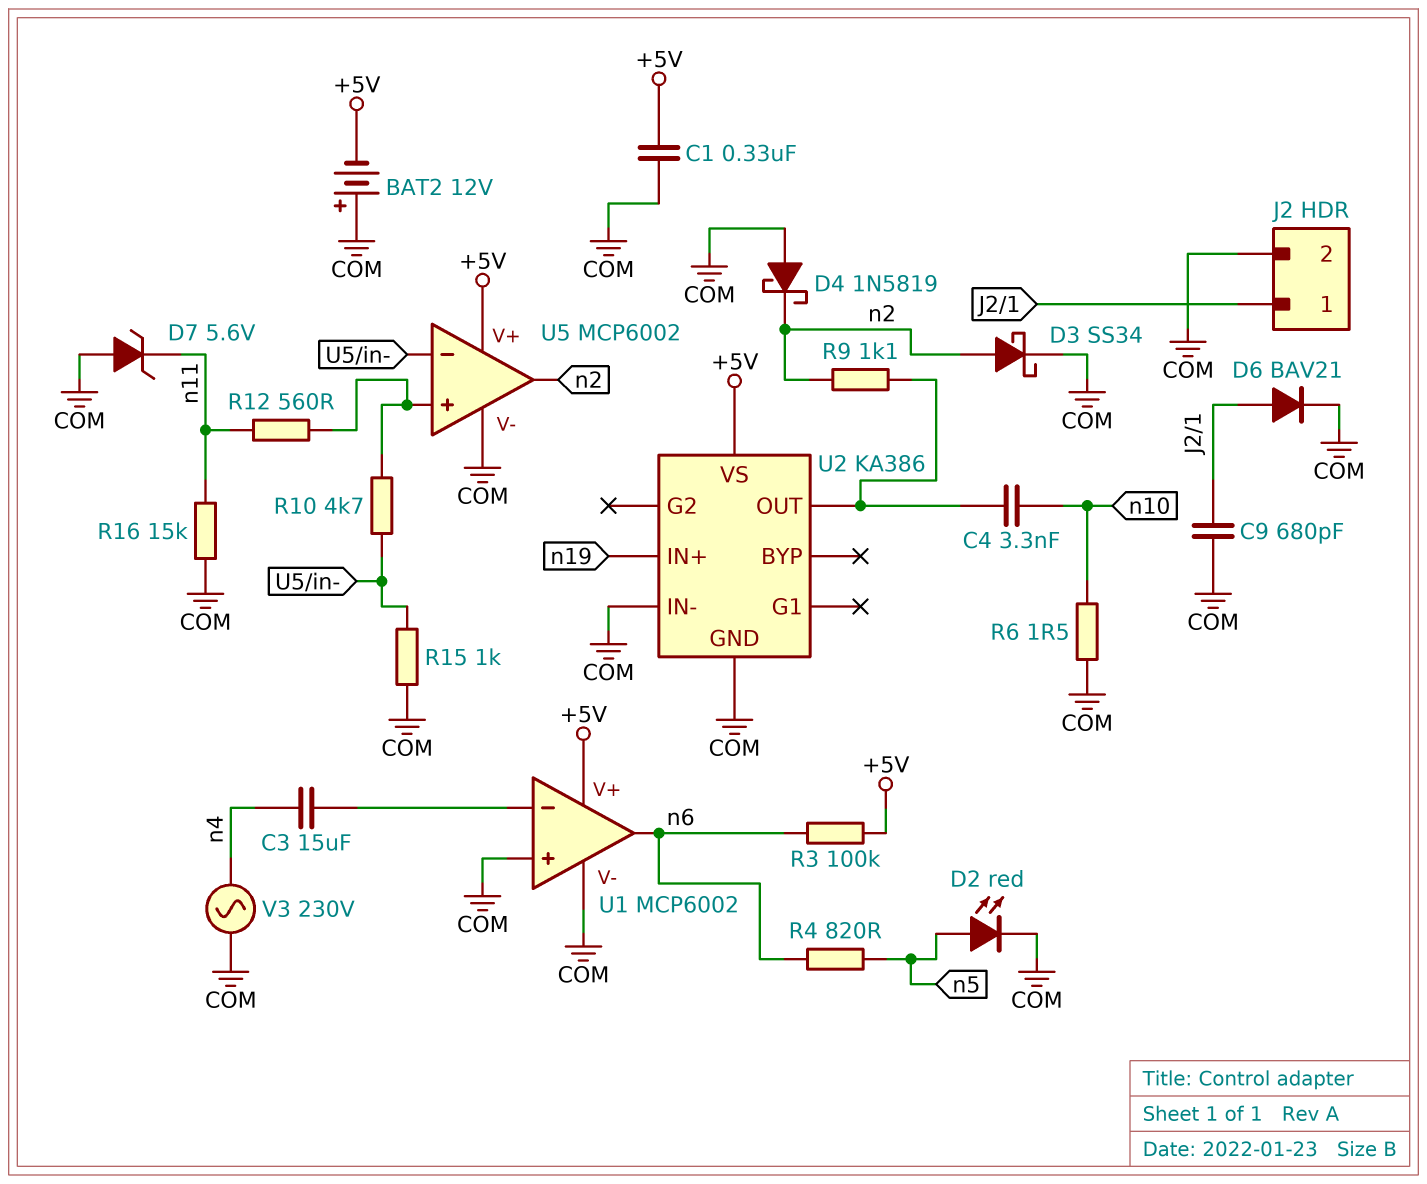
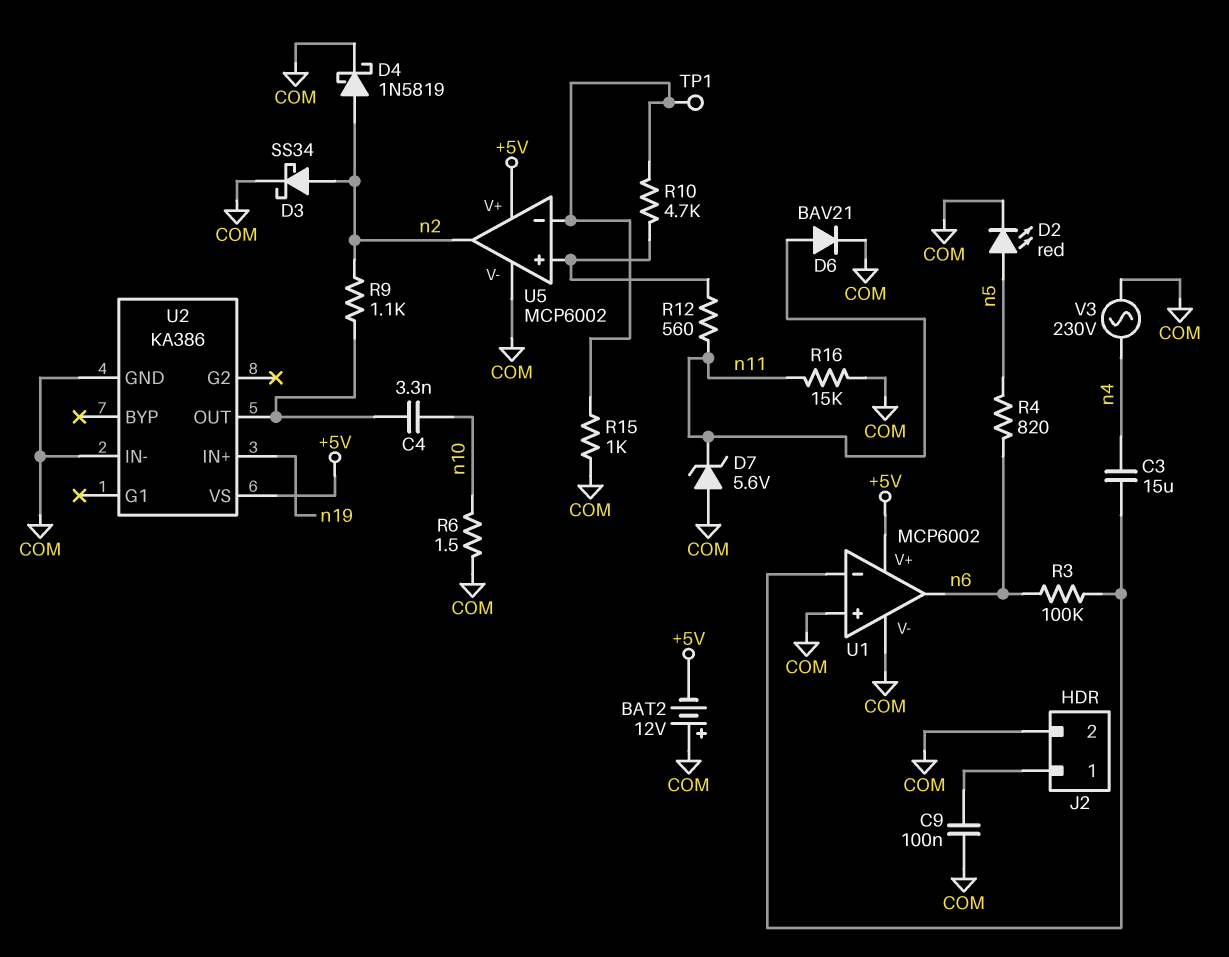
C1: 330nF (+5V, COM) -> none
C9: 680pF (COM, J2/1) -> 100nF (COM, J2/1)
D4: schottky 1N5819 (A COM, K n2) -> schottky 1N5819 (A n2, K COM)
D6: diode BAV21 (A J2/1, K COM) -> diode BAV21 (A n11, K COM)
R3: 100k (+5V, n6) -> 100k (U1/in-, n6)
TP1: none -> test point (U5/in-)

